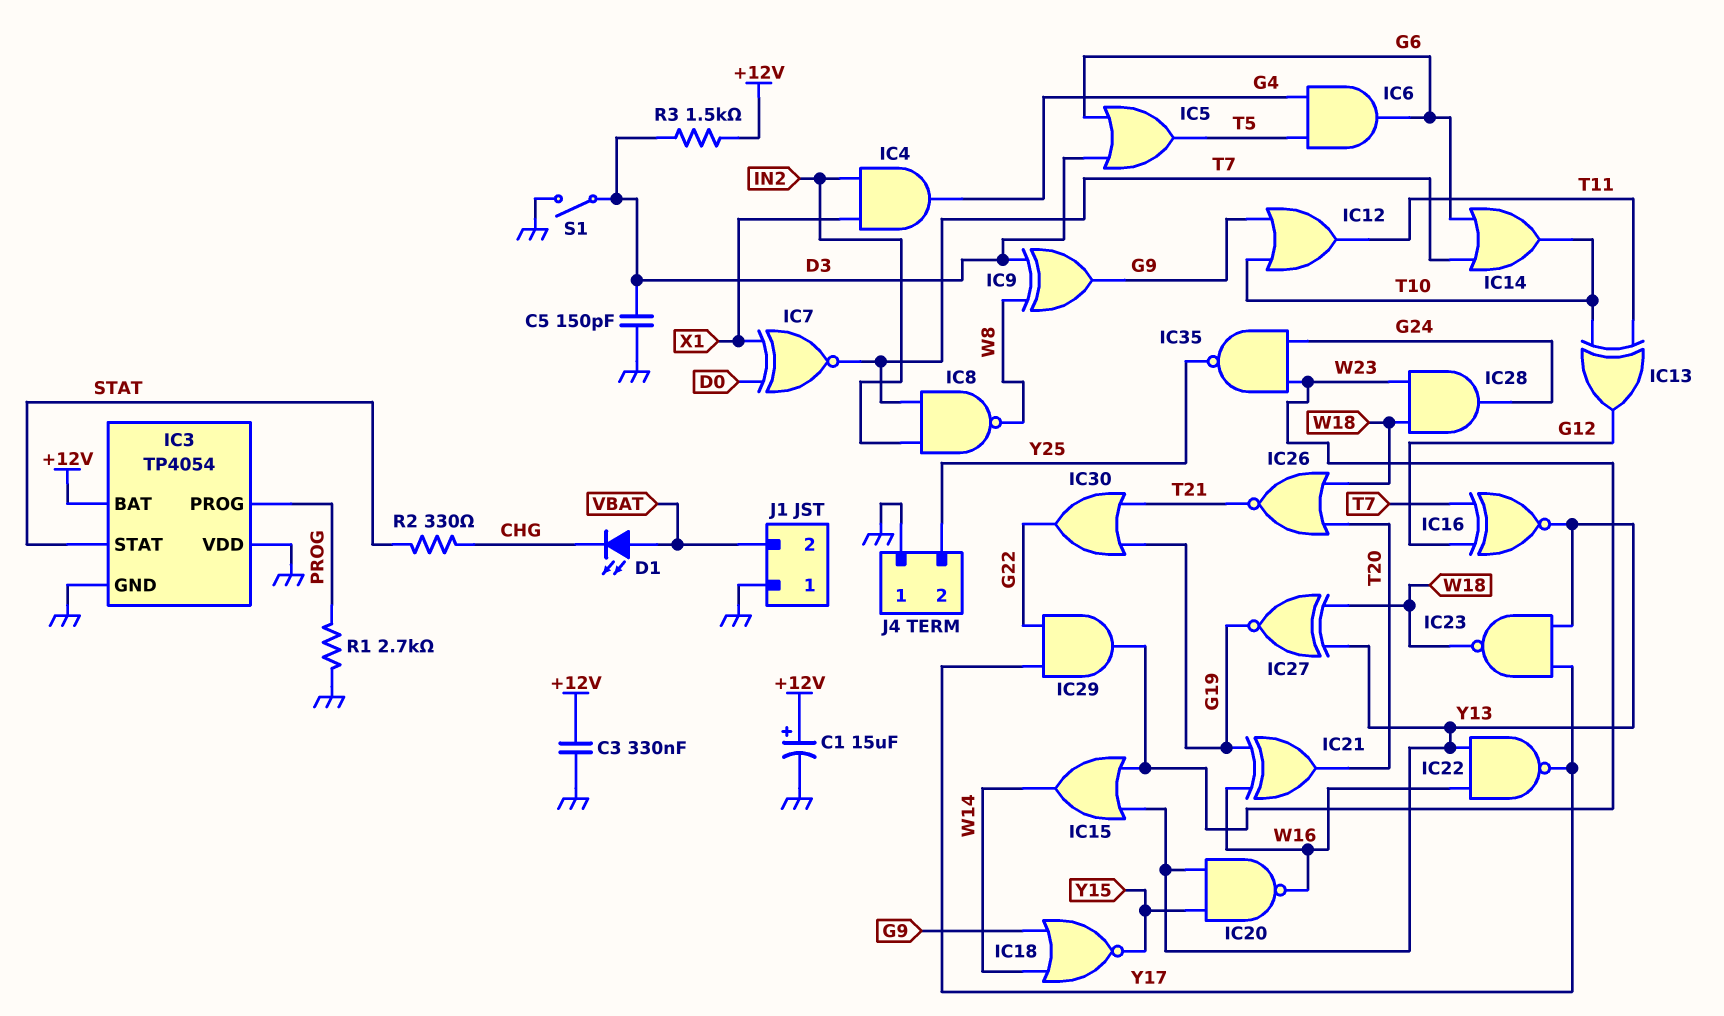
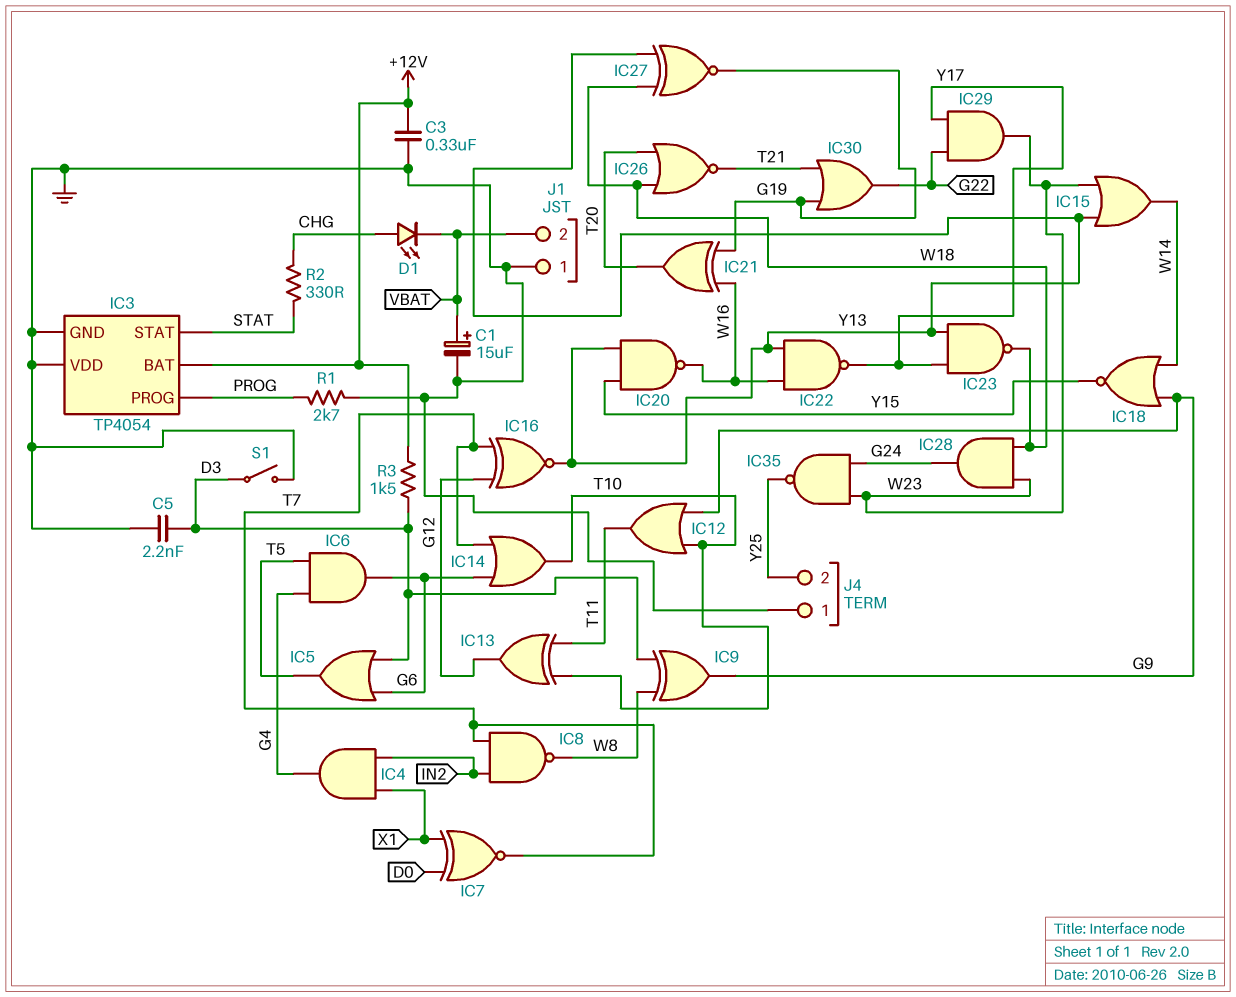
C1: 15uF (plus +12V, minus GND) -> 15uF (plus VBAT, minus GND)
C5: 150pF (D3, GND) -> 2.2nF (D3, GND)
D1: LED (A VBAT, K CHG) -> LED (A CHG, K VBAT)

